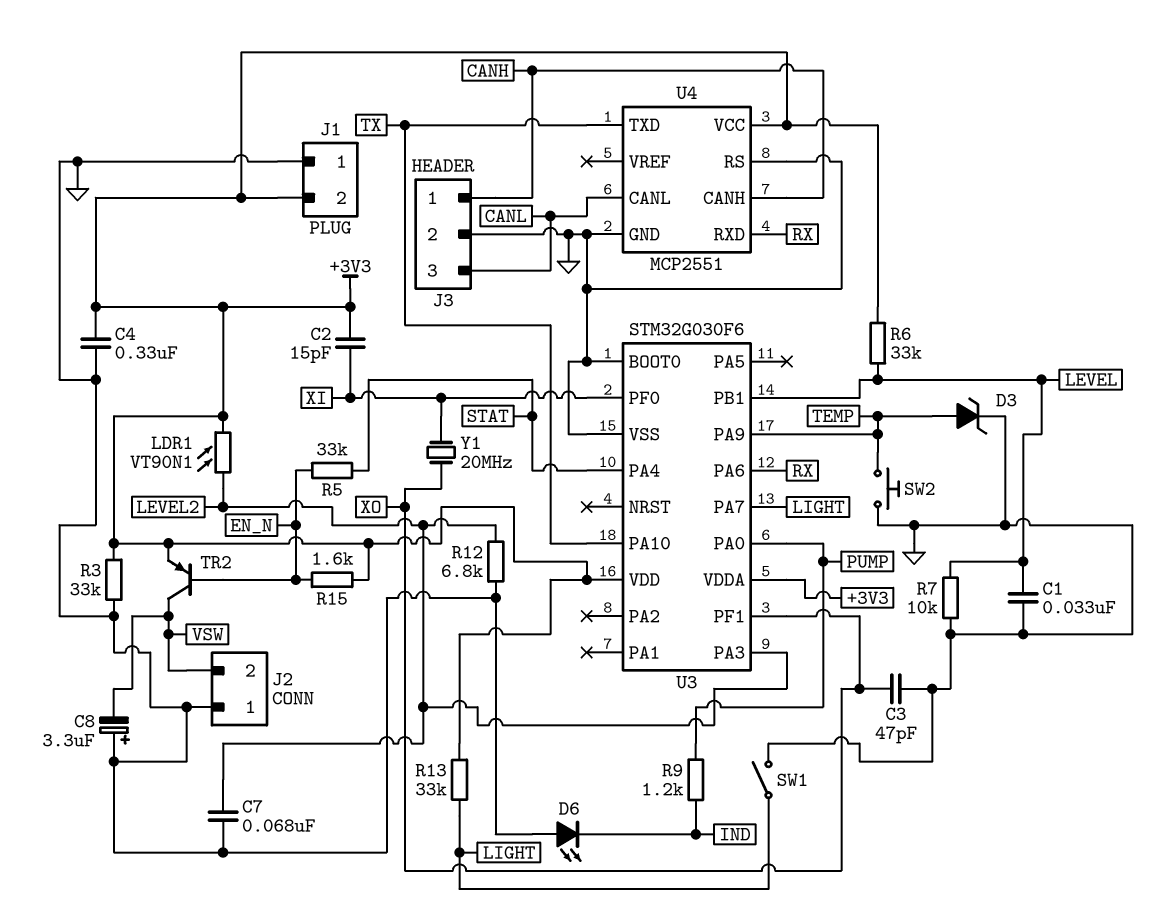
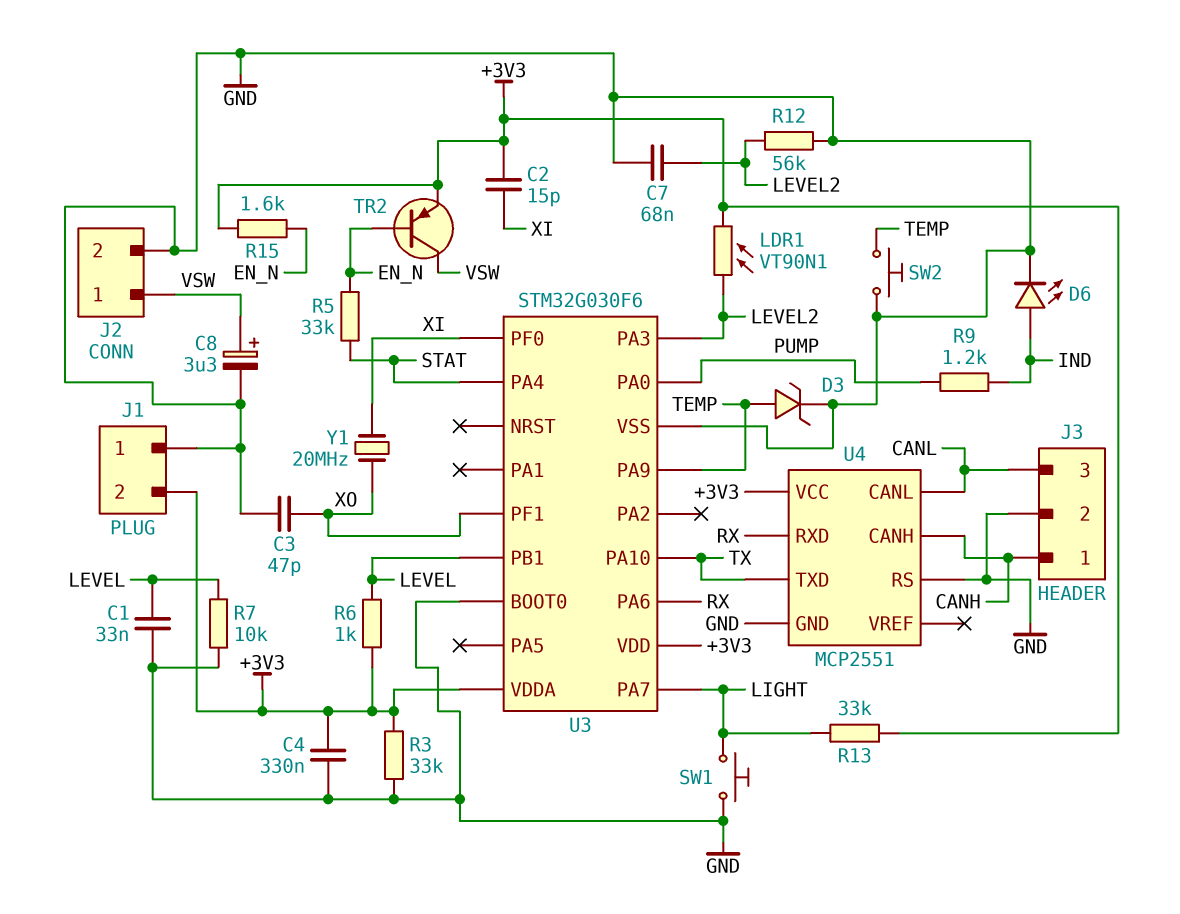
C8: 3.3uF (plus GND, minus VSW) -> 3.3uF (plus VSW, minus GND)
D6: LED (A GND, K IND) -> LED (A IND, K GND)
J2 pin 1: GND -> VSW
J2 pin 2: VSW -> GND
R6: 33k (+3V3, LEVEL) -> 1k (+3V3, LEVEL)
R12: 6.8k (GND, LEVEL2) -> 56k (GND, LEVEL2)
SW1: switch (GND, LIGHT) -> button (GND, LIGHT)

